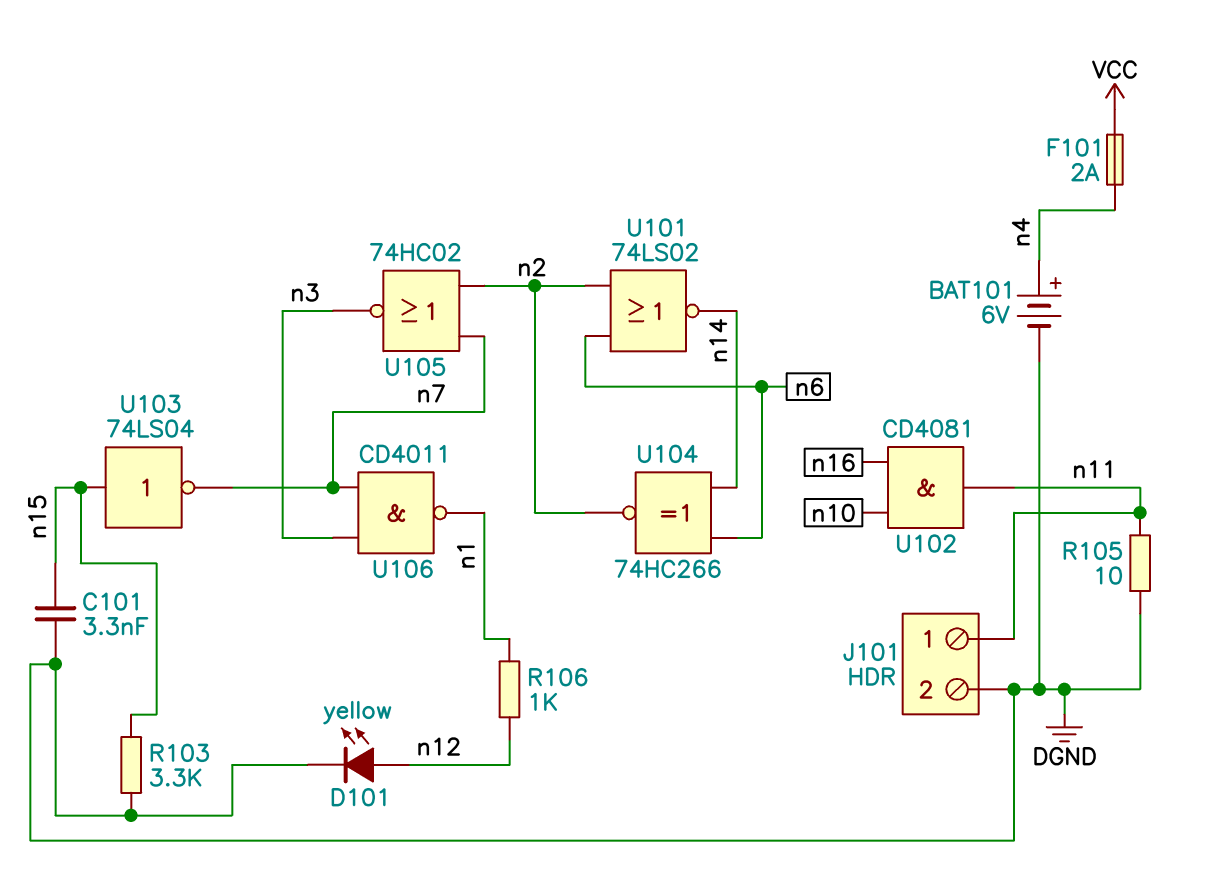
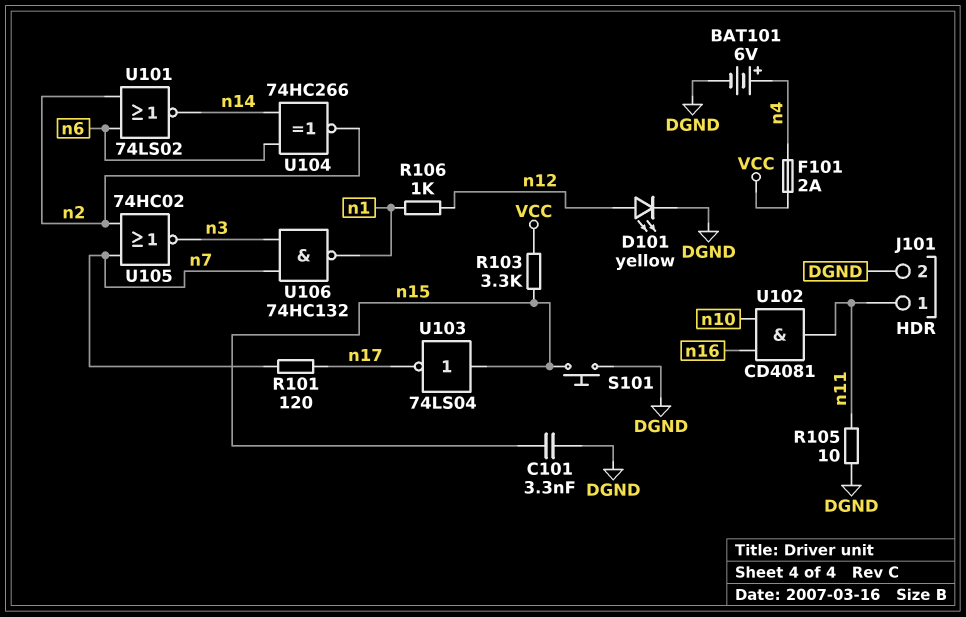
R101: none -> 120 (n7, n17)
R103: 3.3k (DGND, n15) -> 3.3k (VCC, n15)
S101: none -> button (DGND, n15)
U103: NOT 74LS04 (in n15, out n7) -> NOT 74LS04 (in n15, out n17)
U106: NAND CD4011 (in n3, in n7, out n1) -> NAND 74HC132 (in n3, in n7, out n1)

